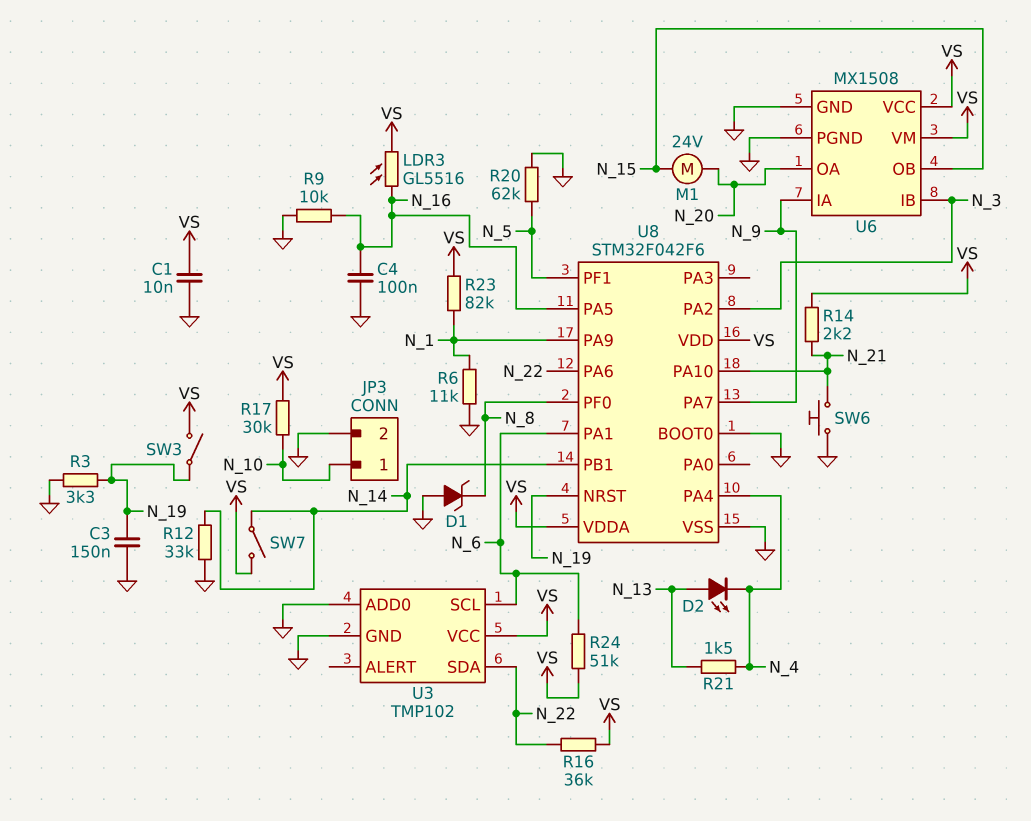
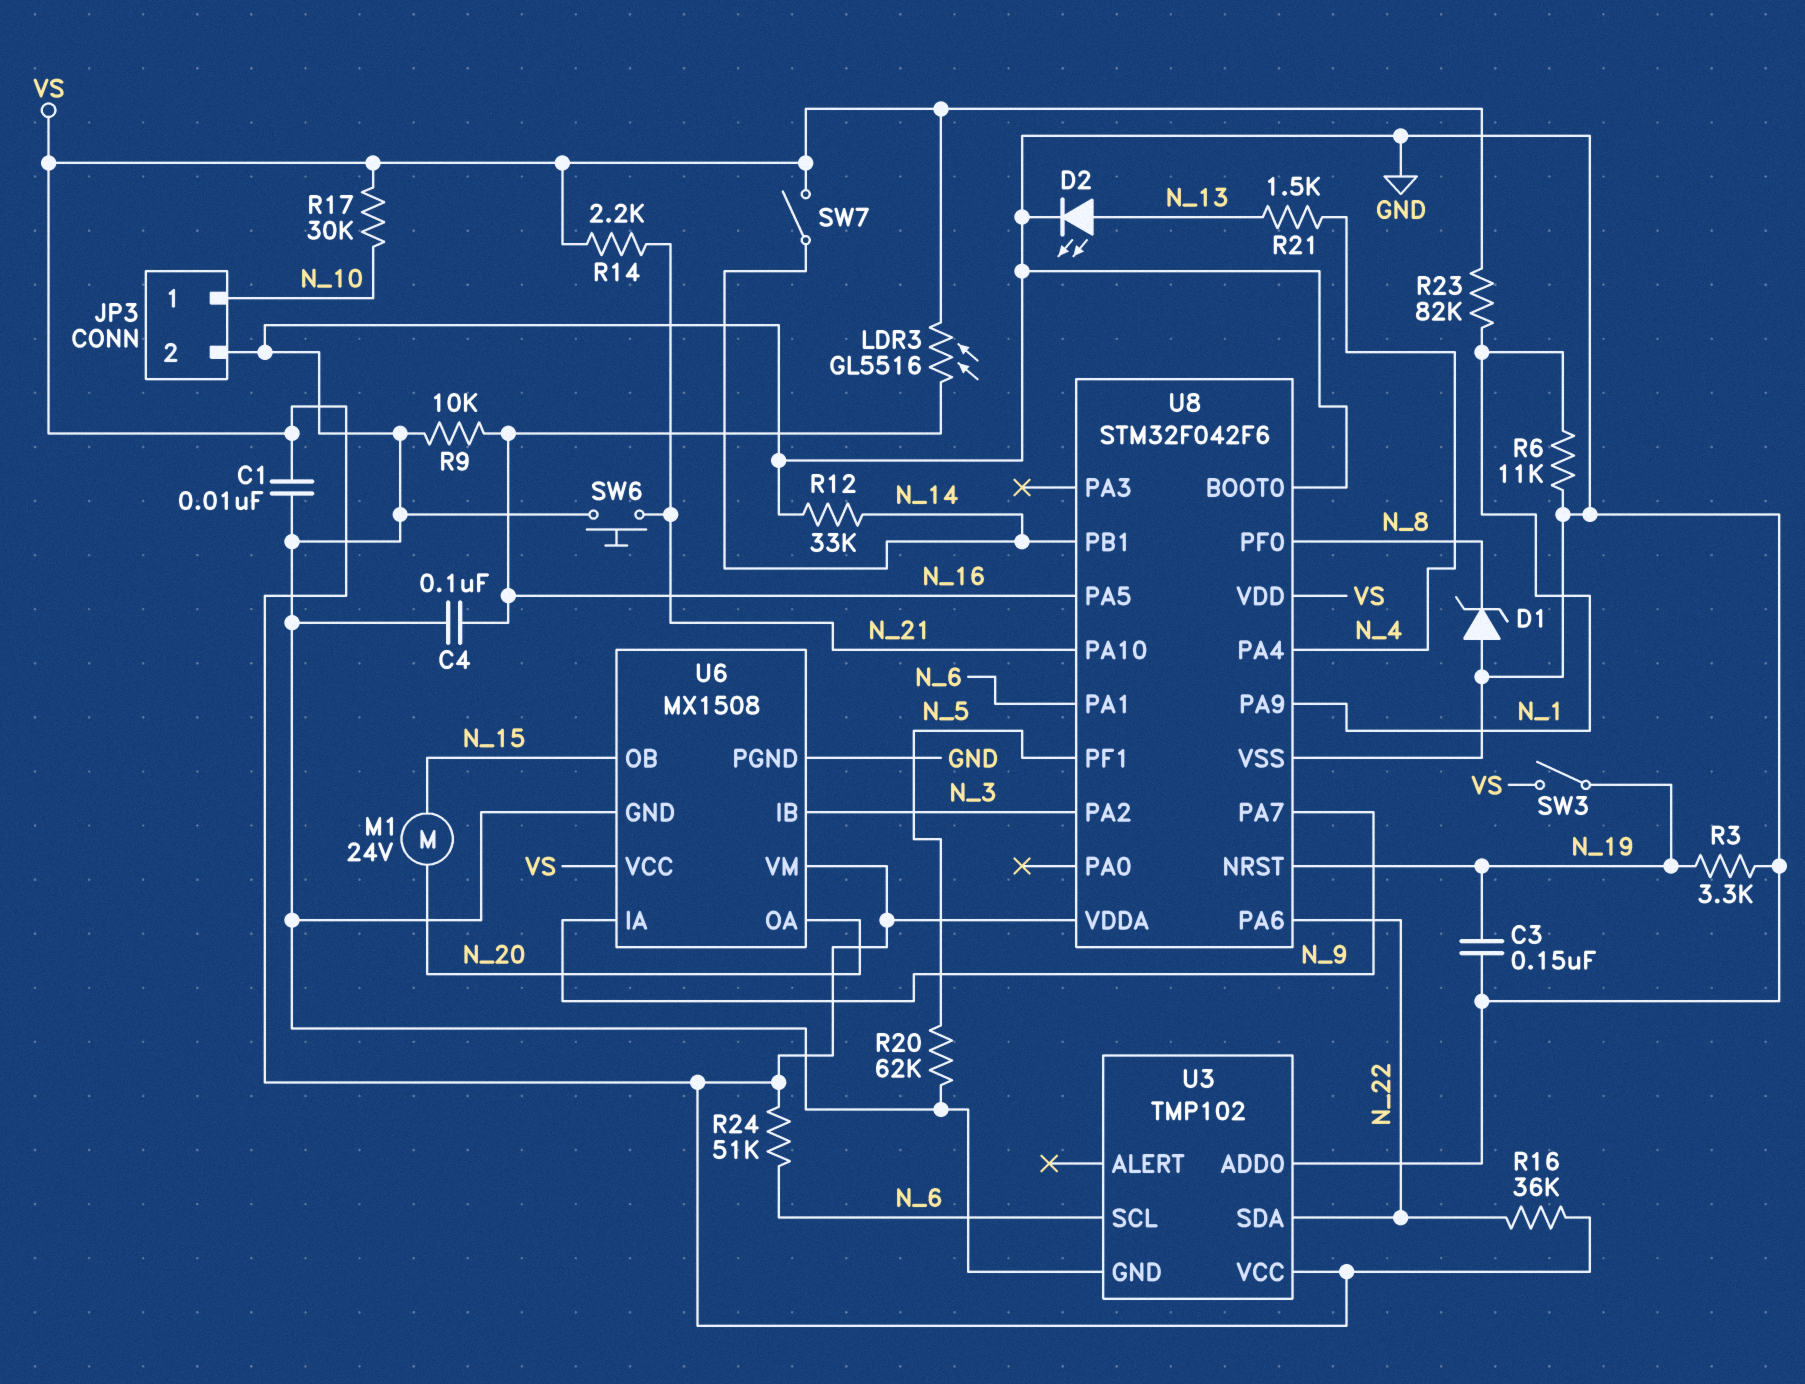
D2: LED (A N_13, K N_4) -> LED (A N_13, K GND)

